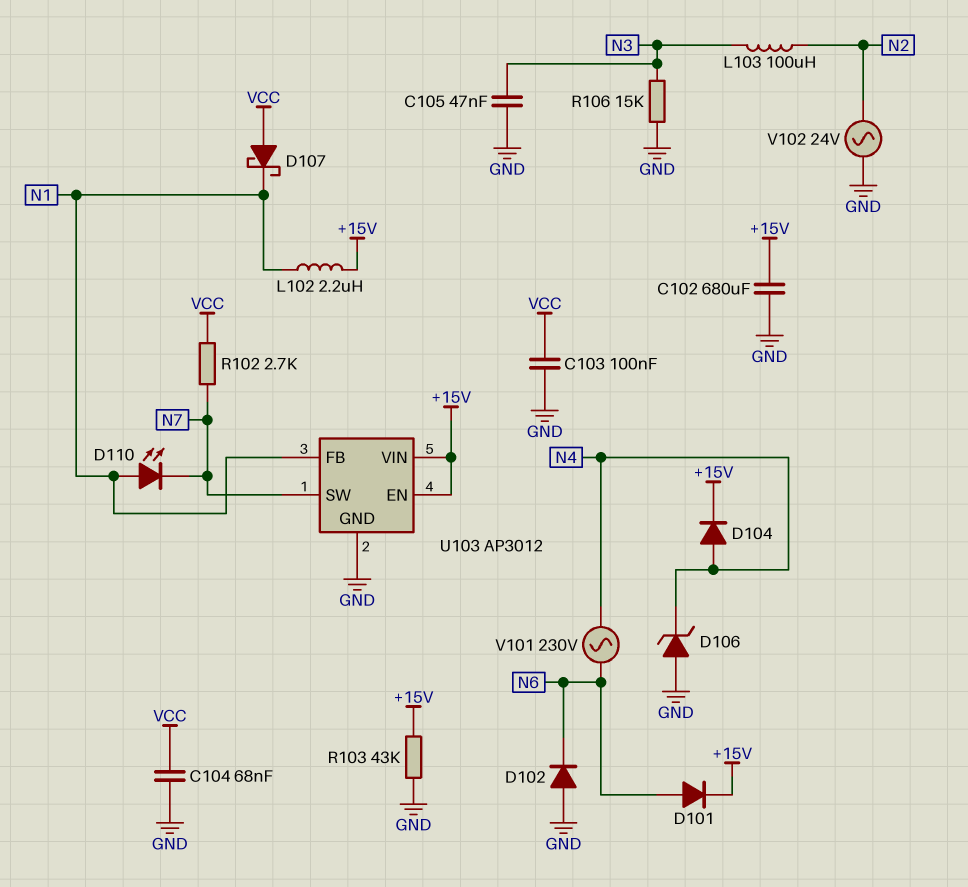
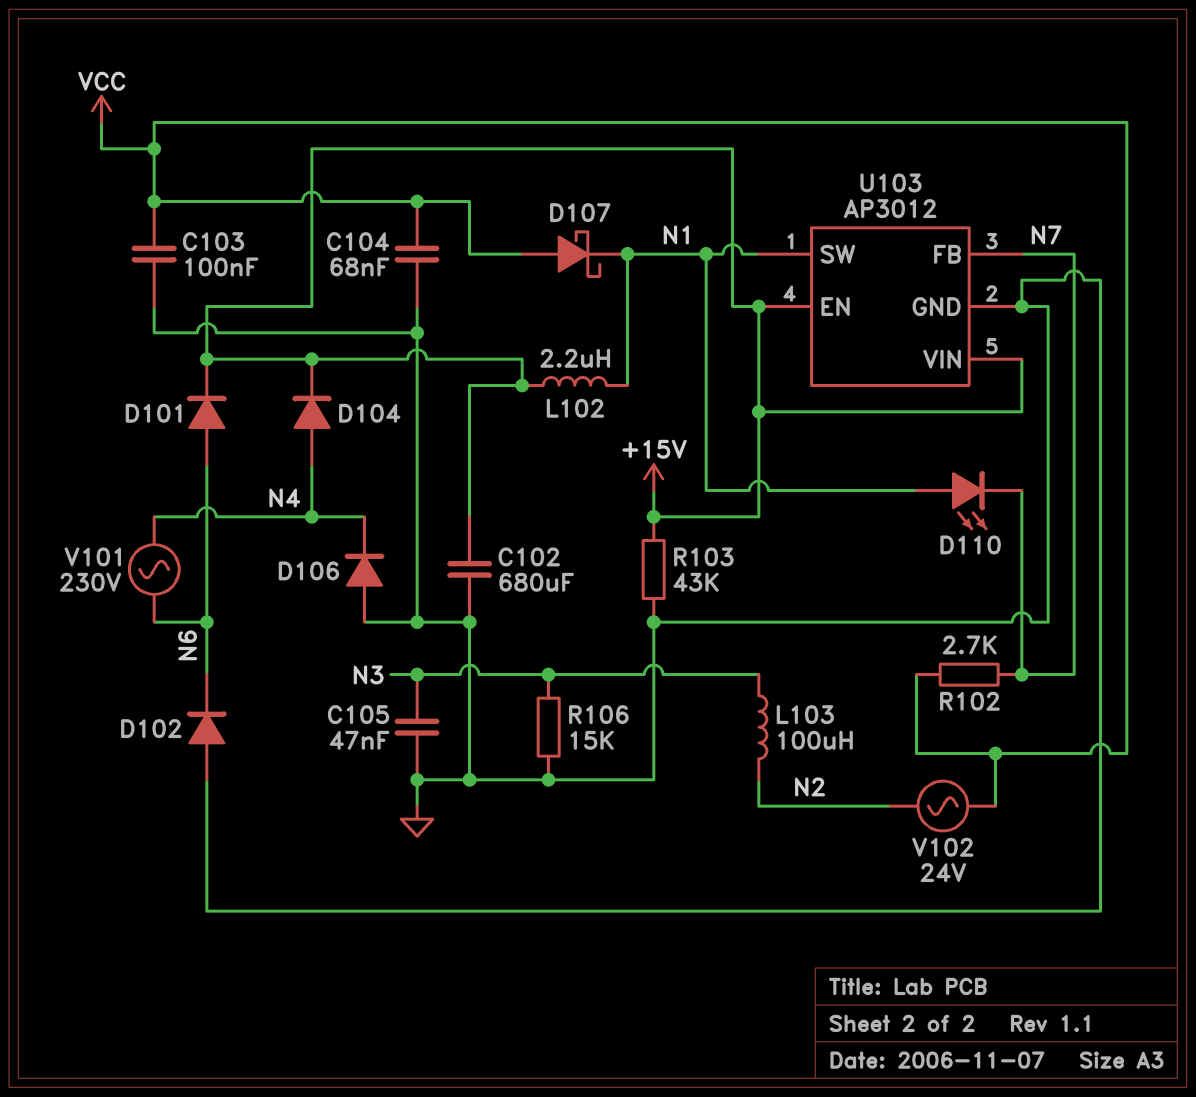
D106: zener (A GND, K N4) -> diode (A GND, K N4)
U103 pin FB: N1 -> N7
U103 pin SW: N7 -> N1
V102: AC 24V (GND, N2) -> AC 24V (N2, VCC)

